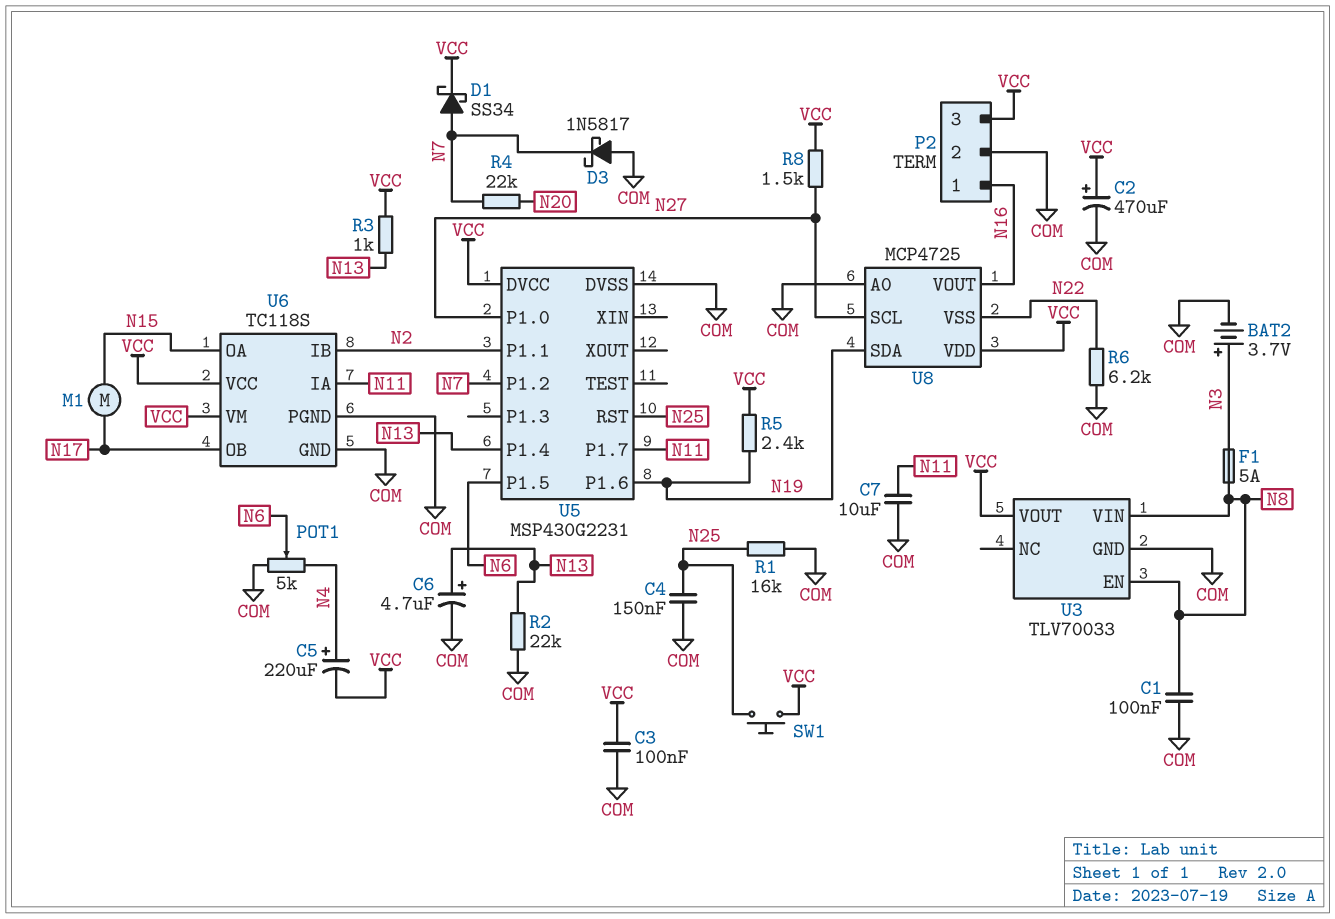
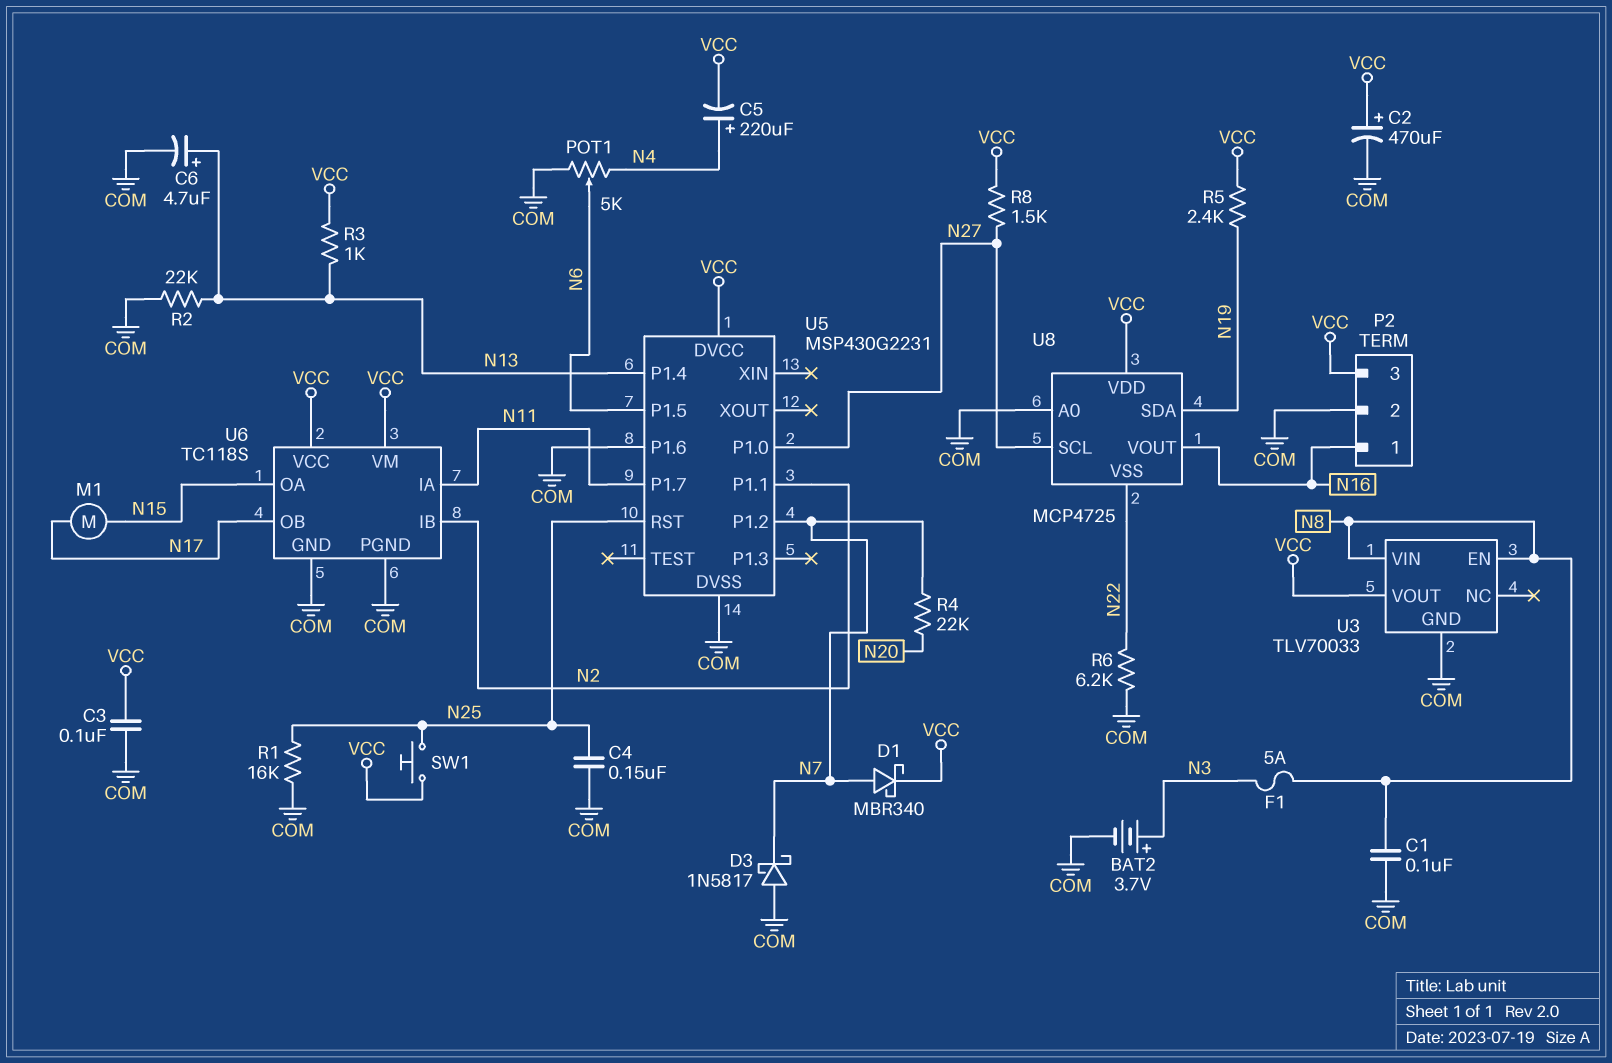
C7: 10uF (COM, N11) -> none
D1: schottky SS34 (A N7, K VCC) -> schottky MBR340 (A N7, K VCC)
U5 pin P1.6: N19 -> COM

